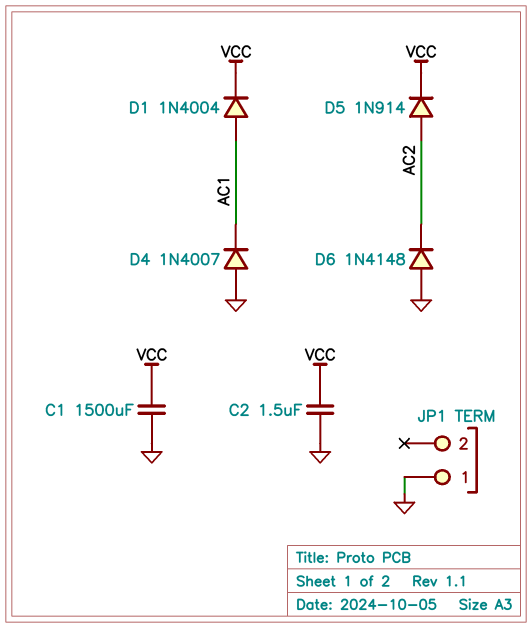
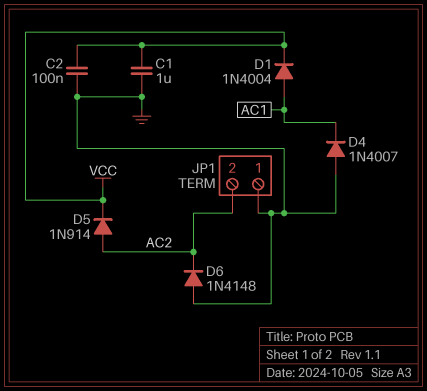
C1: 1500uF (GND, VCC) -> 1uF (GND, VCC)
C2: 1.5uF (GND, VCC) -> 100nF (GND, VCC)
JP1 pin 2: none -> AC2

